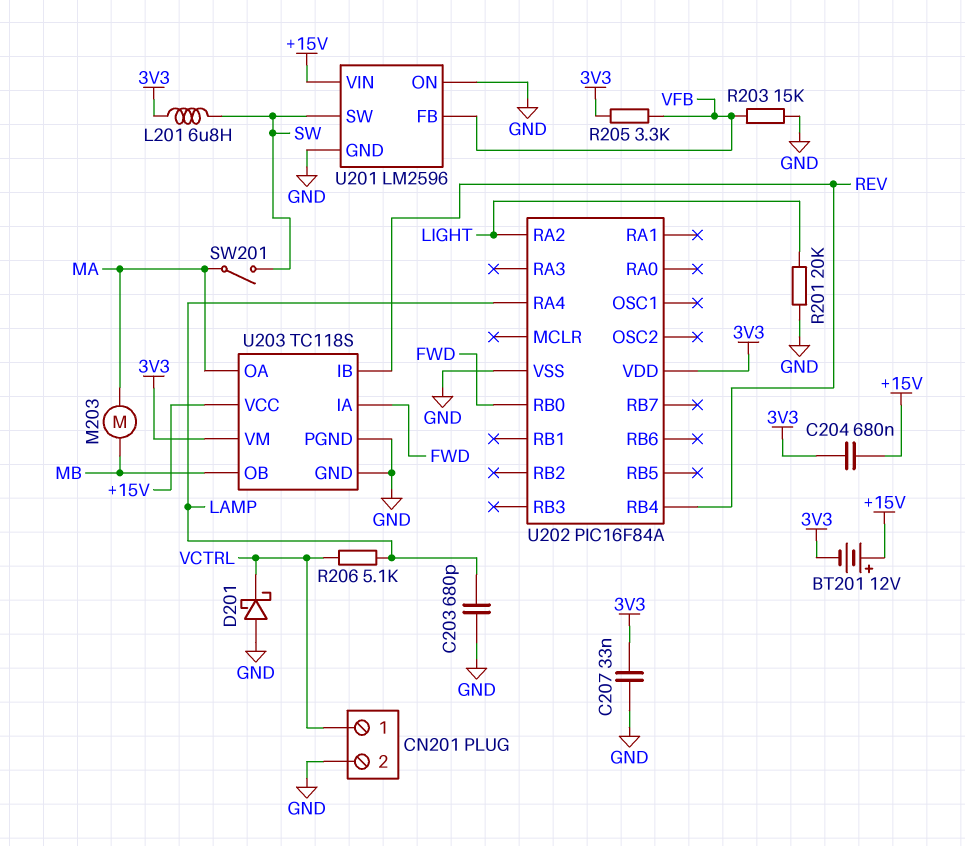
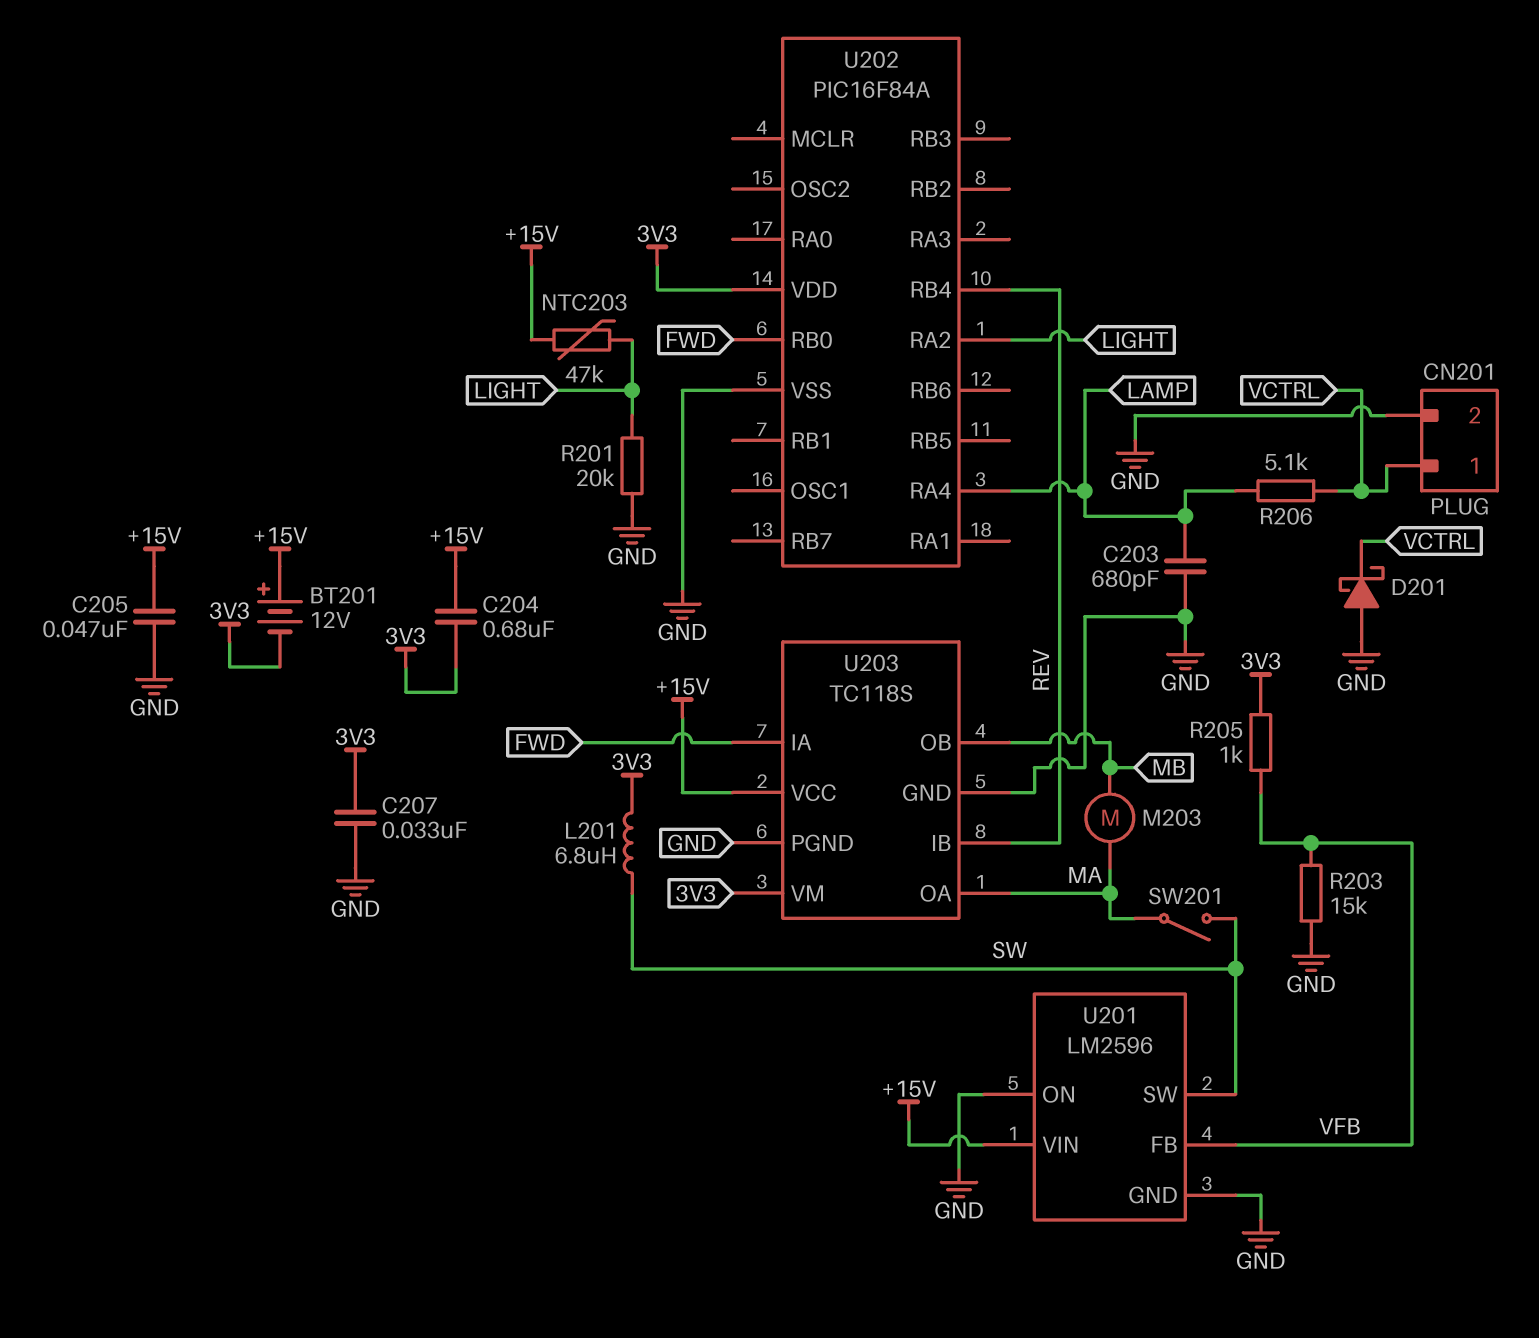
C205: none -> 47nF (+15V, GND)
NTC203: none -> 47k (+15V, LIGHT)
R205: 3.3k (3V3, VFB) -> 1k (3V3, VFB)

